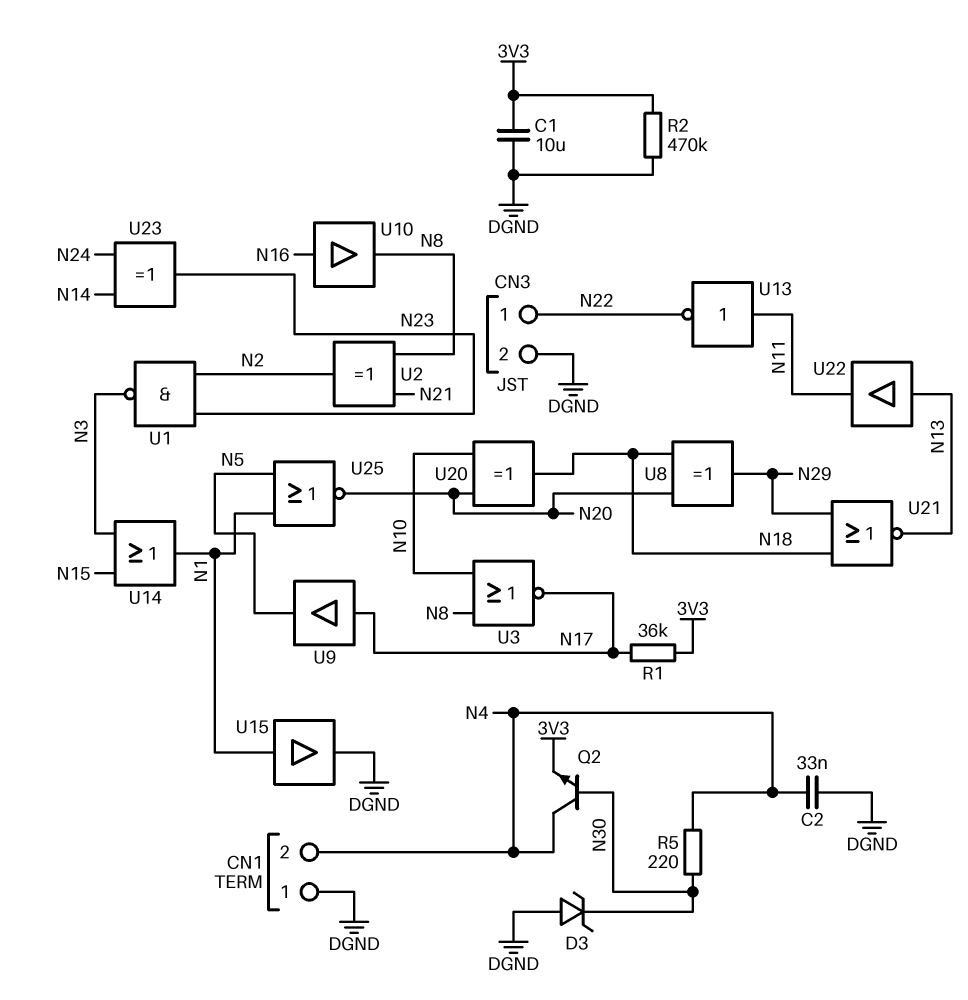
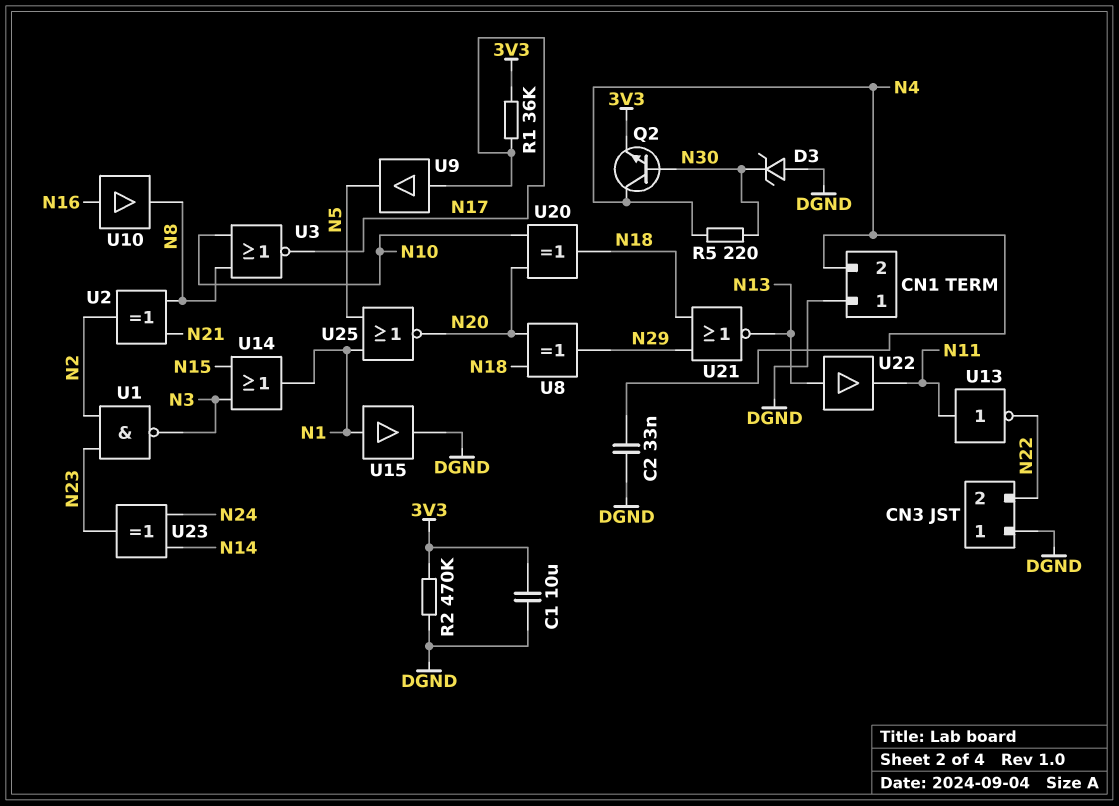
CN3 pin 1: N22 -> DGND
CN3 pin 2: DGND -> N22

